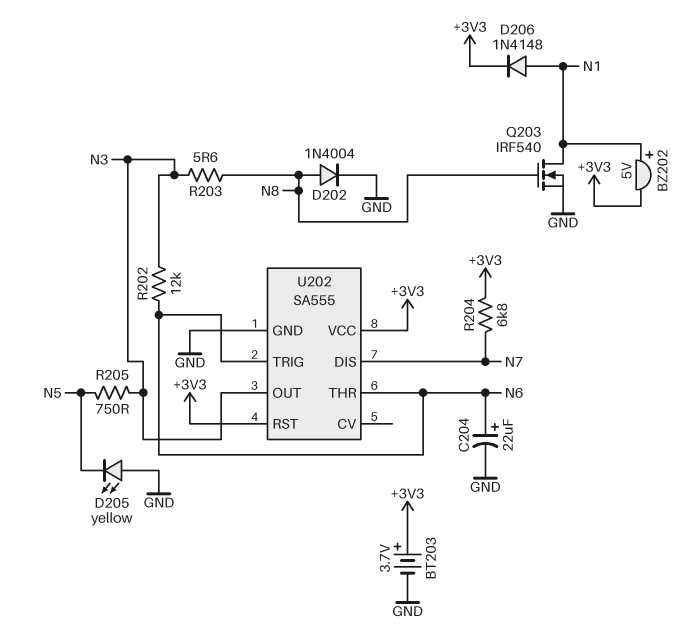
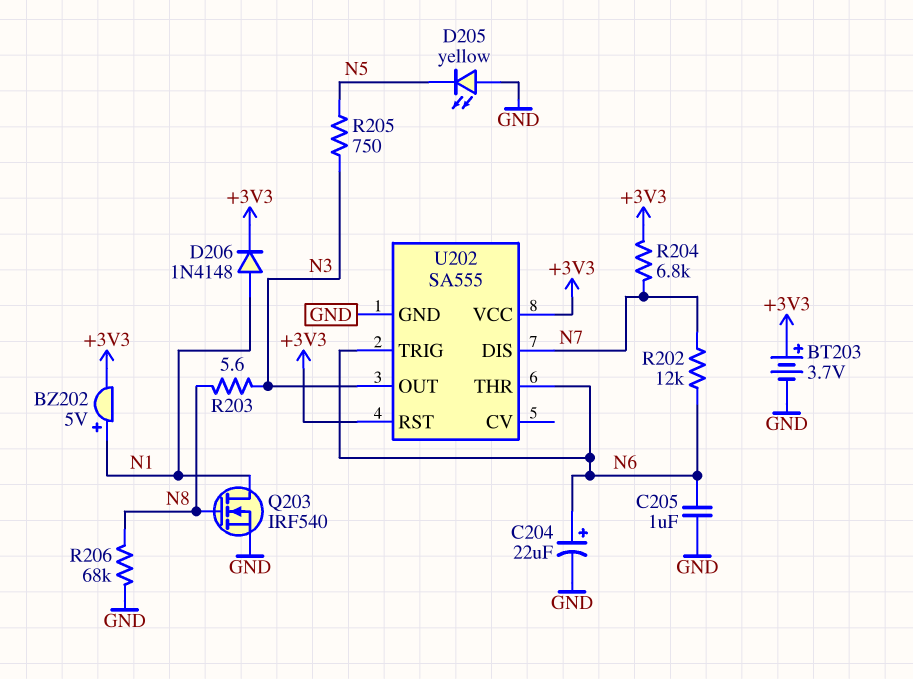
C205: none -> 1uF (GND, N6)
D202: diode 1N4004 (A N8, K GND) -> none
R202: 12k (N3, N6) -> 12k (N6, N7)
R206: none -> 68k (GND, N8)

